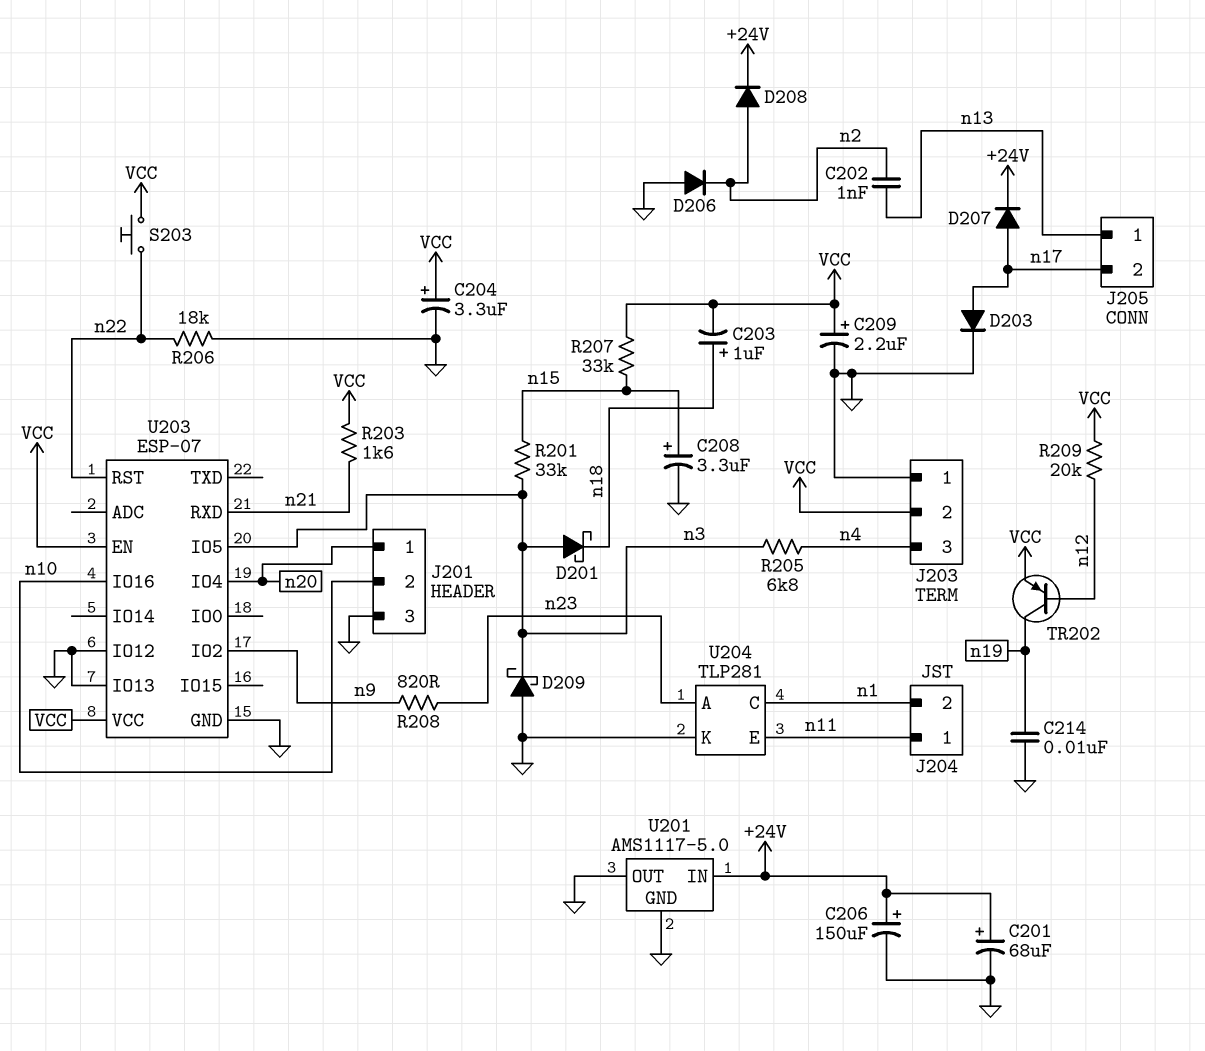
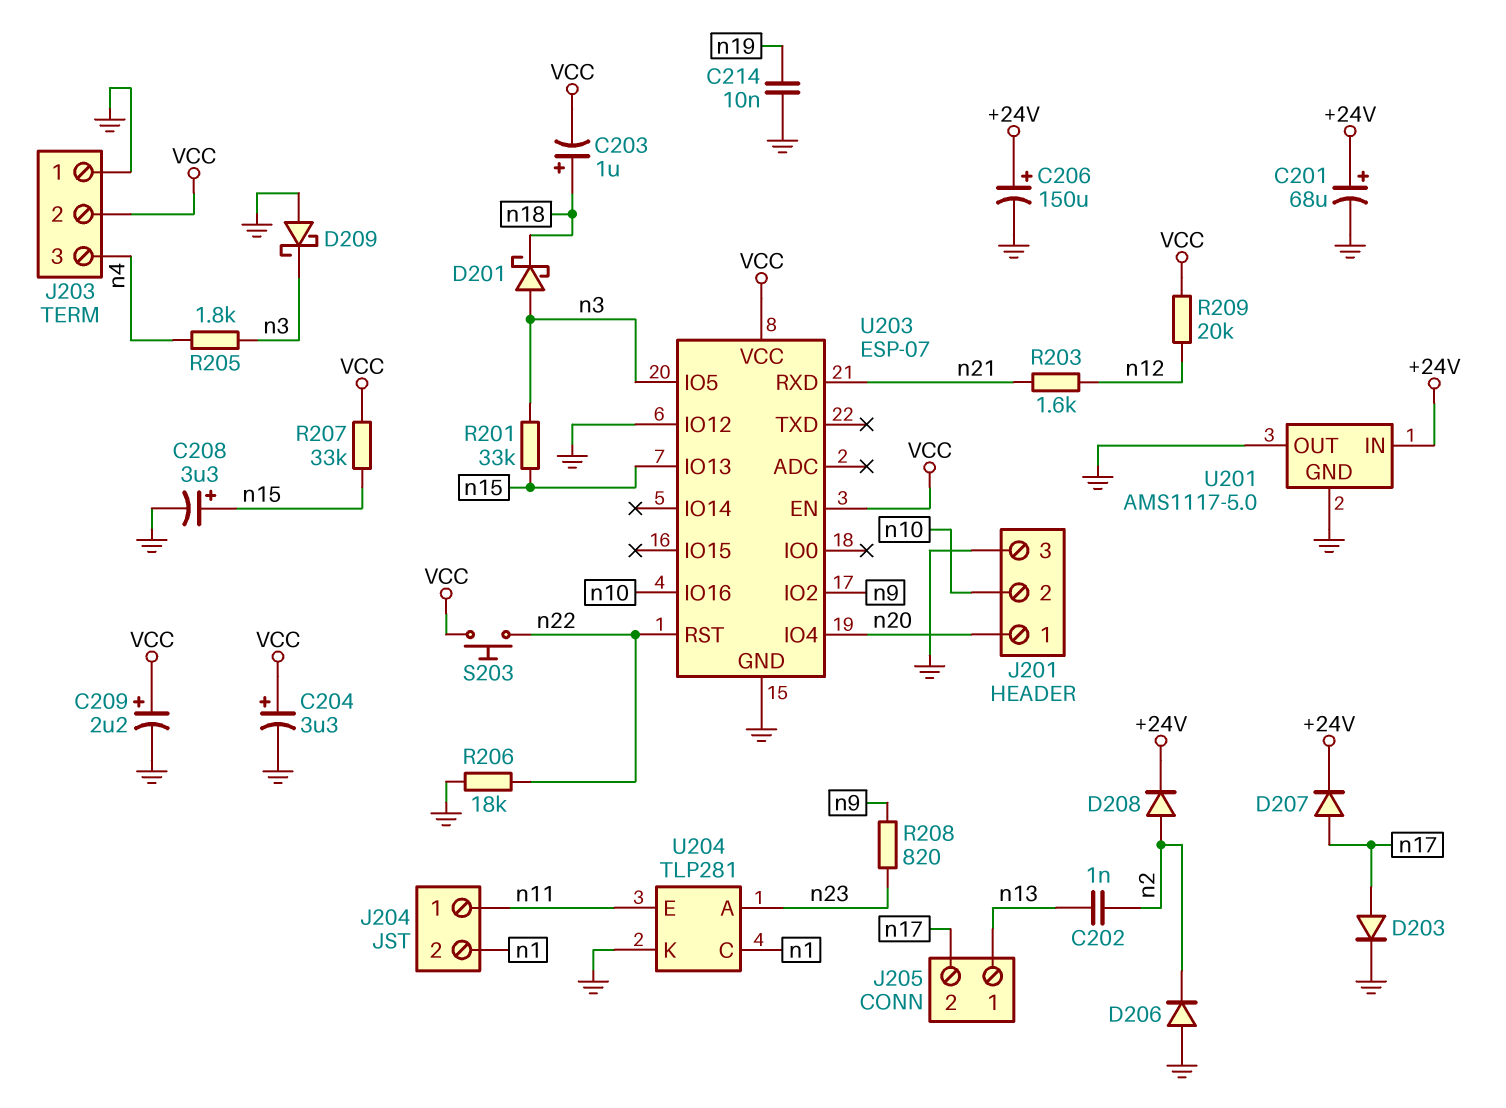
R203: 1.6k (VCC, n21) -> 1.6k (n12, n21)
R205: 6.8k (n3, n4) -> 1.8k (n3, n4)
TR202: PNP (B n12, C n19, E VCC) -> none
U203 pin IO13: GND -> n15

